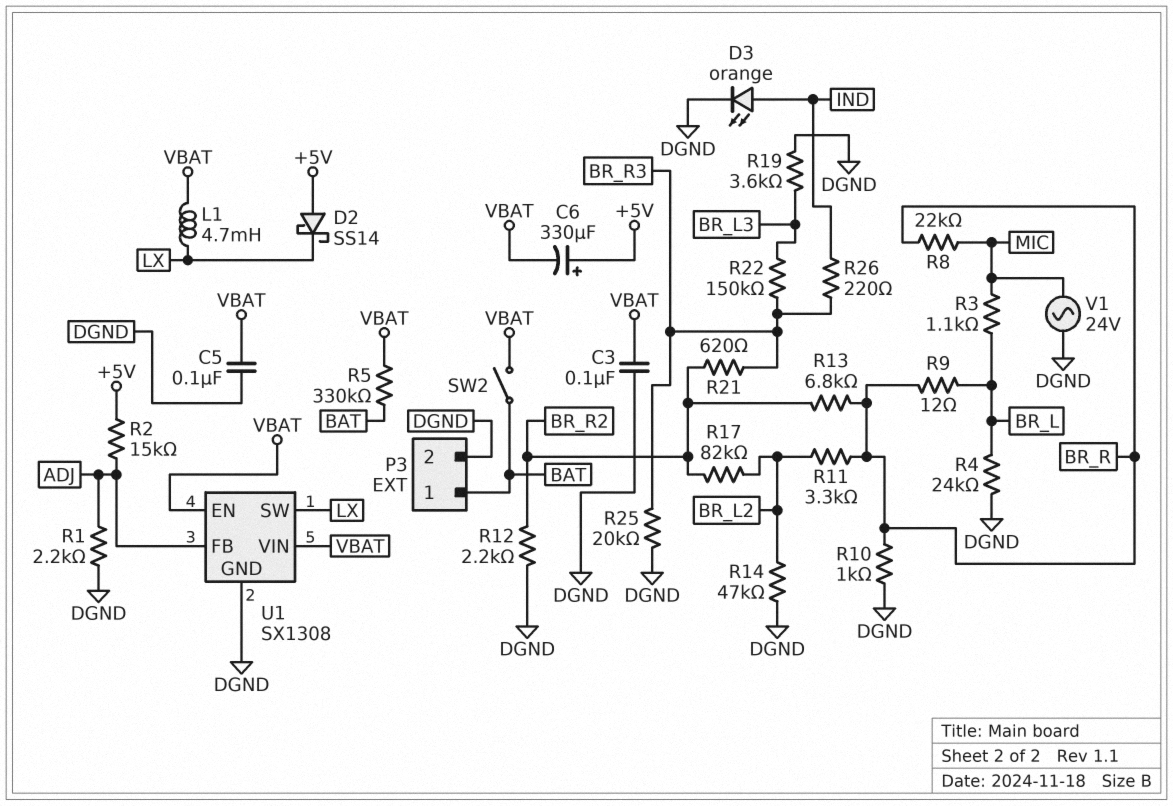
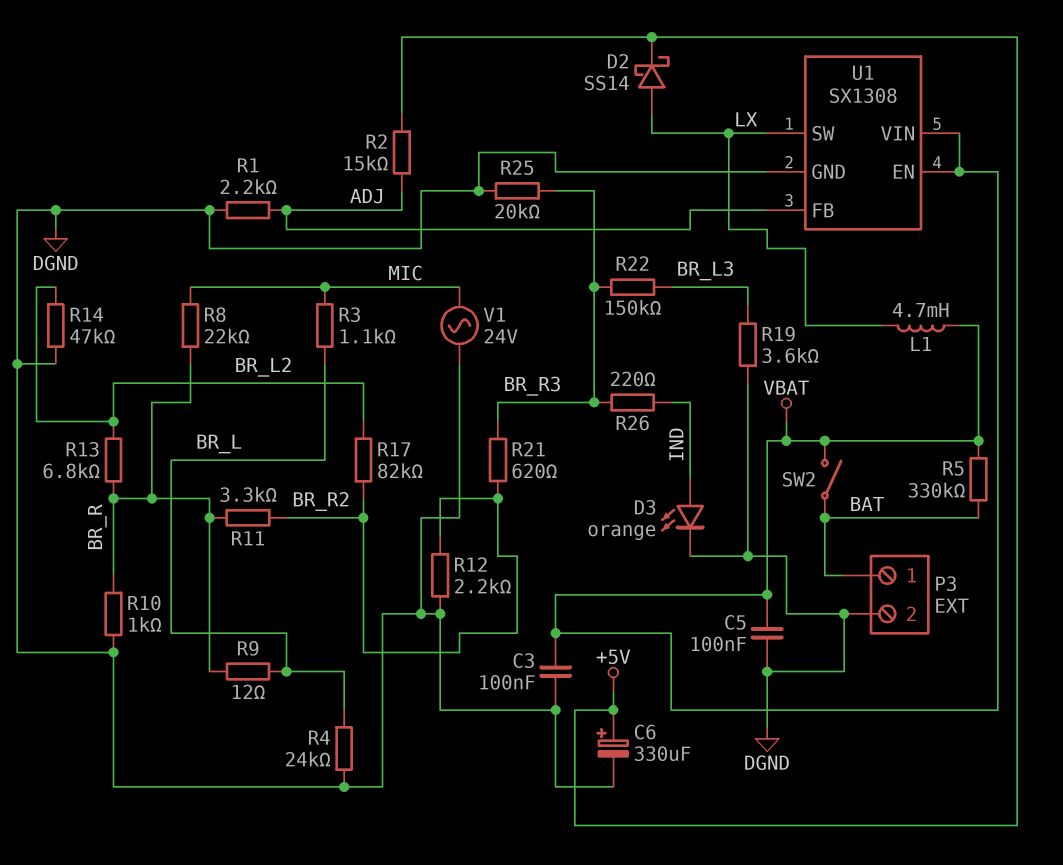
C6: 330uF (plus +5V, minus VBAT) -> 330uF (plus +5V, minus DGND)
D2: schottky SS14 (A +5V, K LX) -> schottky SS14 (A LX, K +5V)
R11: 3.3k (BR_L2, BR_R) -> 3.3k (BR_R, BR_R2)
R13: 6.8k (BR_R, BR_R2) -> 6.8k (BR_L2, BR_R)

